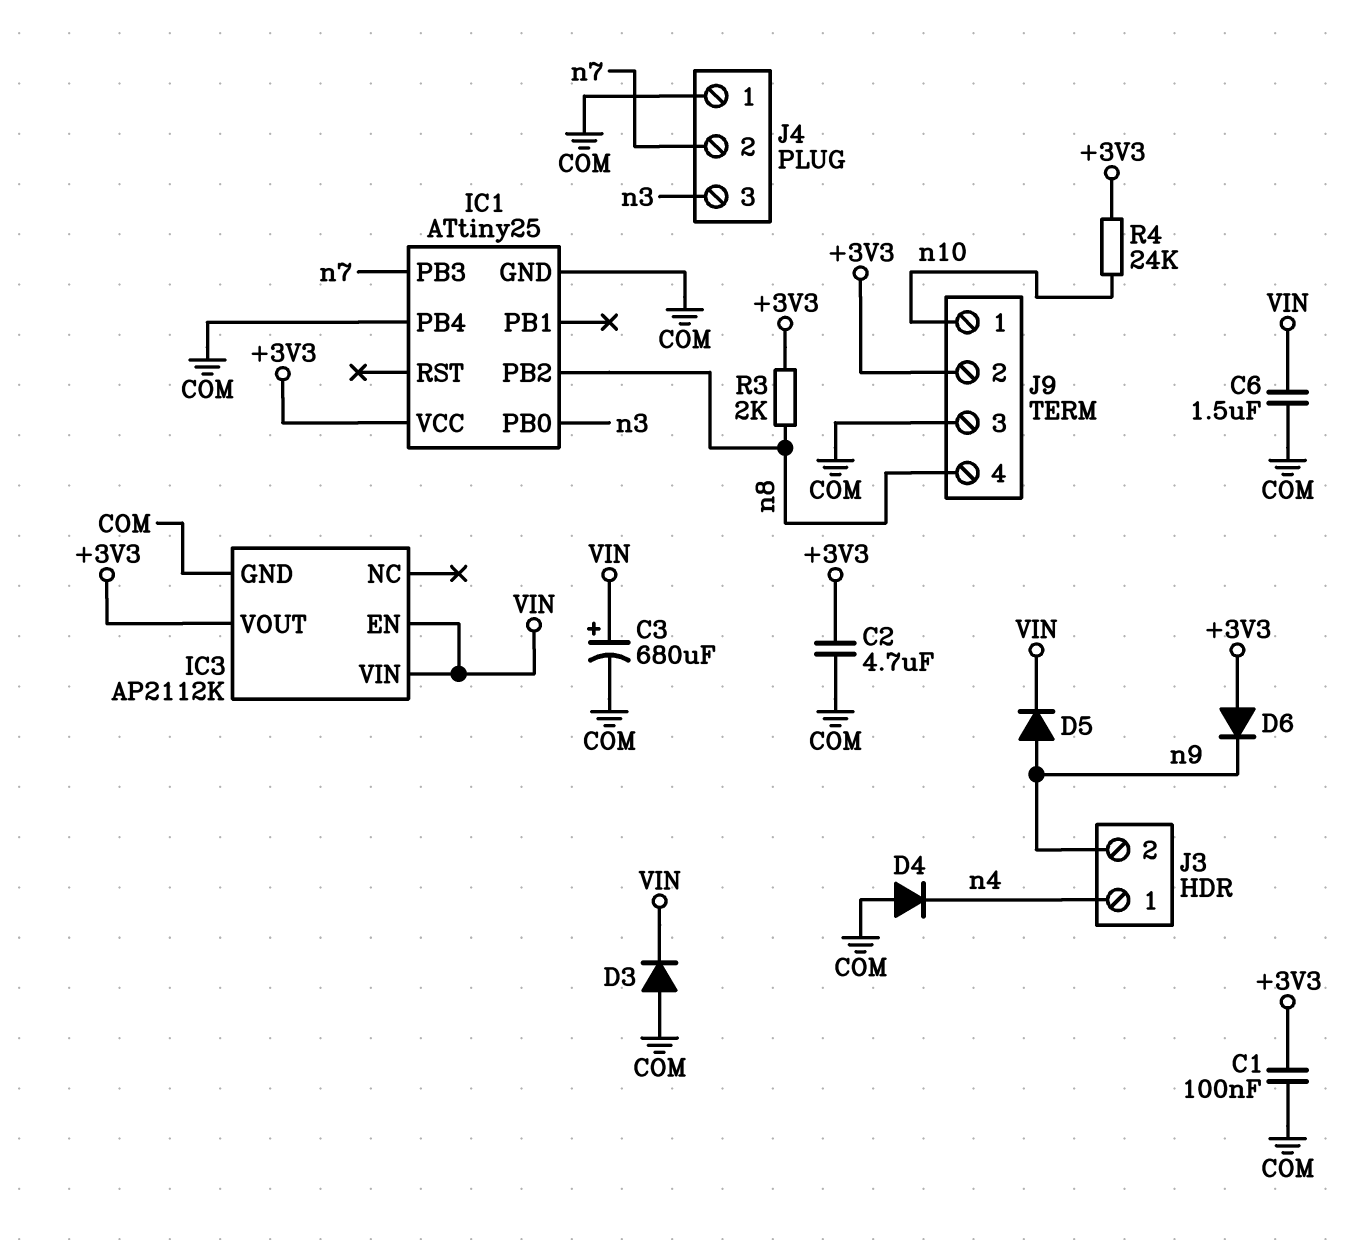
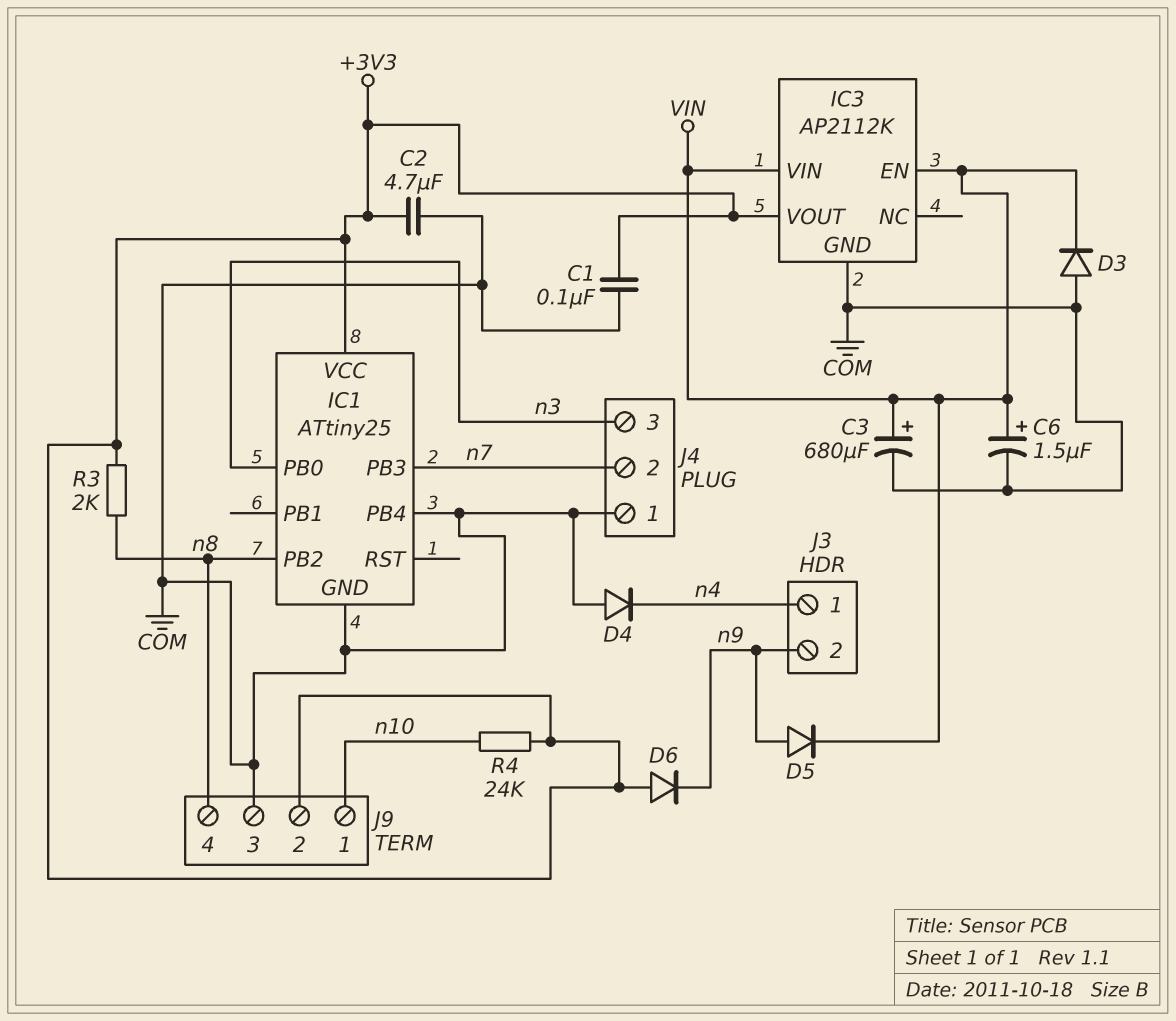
C6: 1.5uF (COM, VIN) -> 1.5uF (plus VIN, minus COM)

